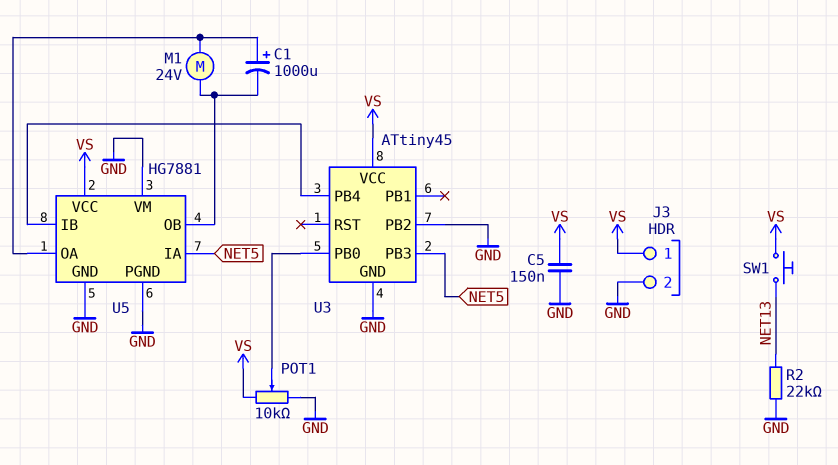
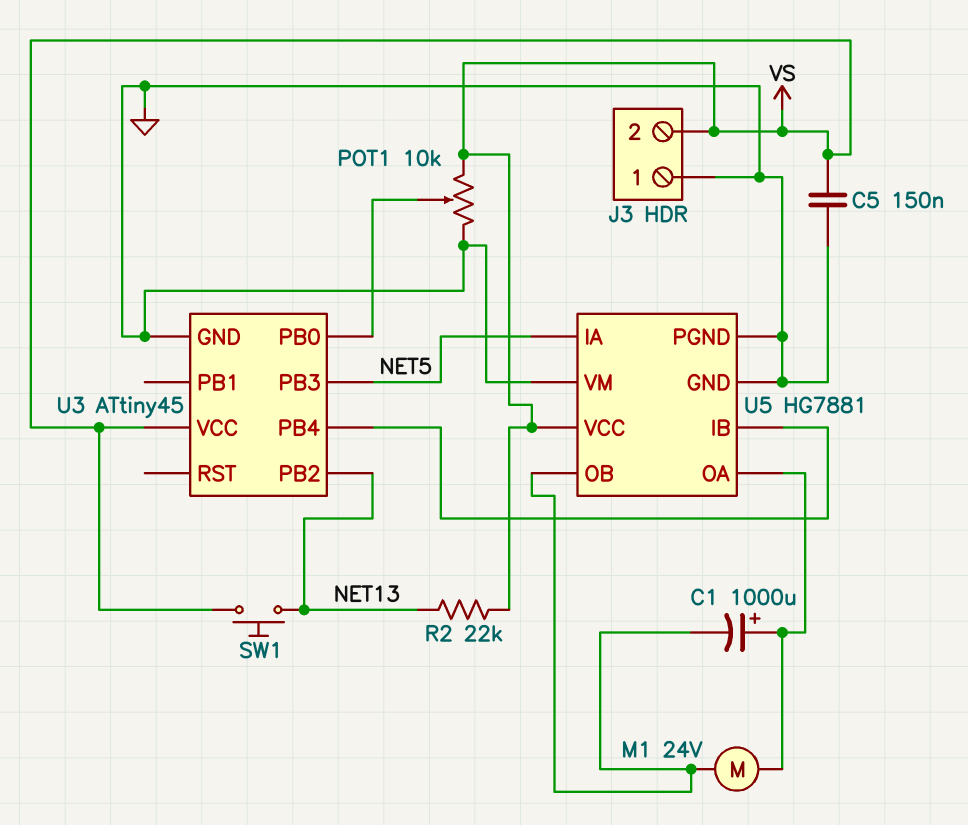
J3 pin 1: VS -> GND
J3 pin 2: GND -> VS
R2: 22k (GND, NET13) -> 22k (NET13, VS)
U3 pin PB2: GND -> NET13

